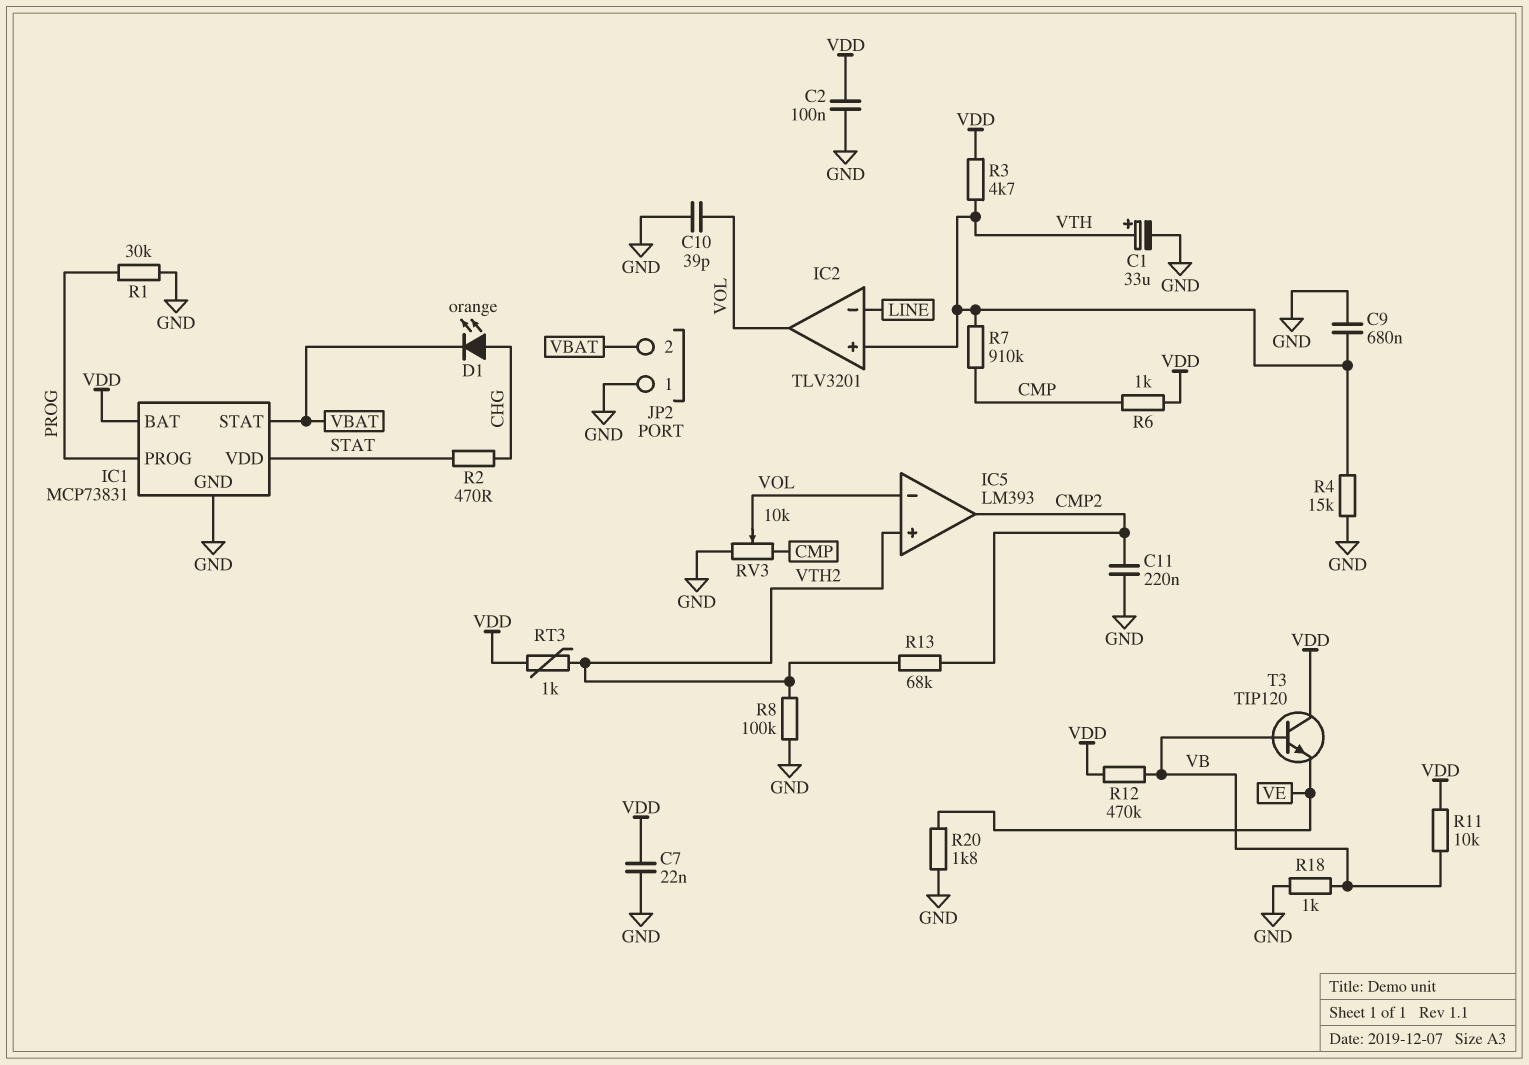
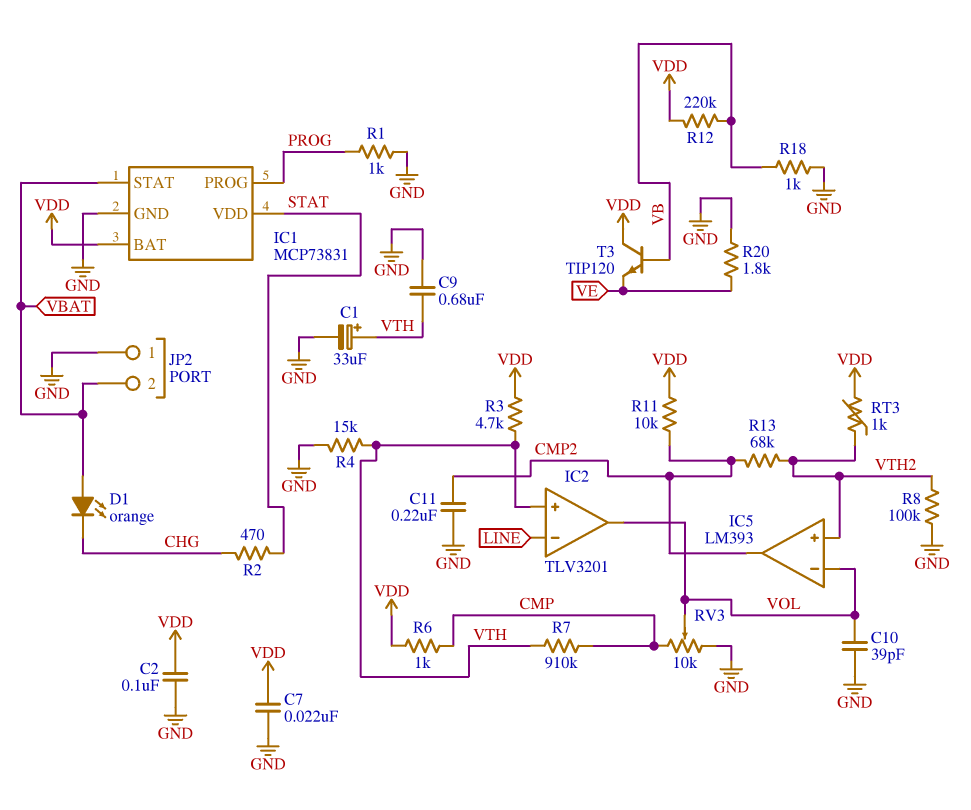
D1: LED orange (A CHG, K VBAT) -> LED orange (A VBAT, K CHG)
R1: 30k (GND, PROG) -> 1k (GND, PROG)
R11: 10k (VB, VDD) -> 10k (CMP2, VDD)
R12: 470k (VB, VDD) -> 220k (VB, VDD)

